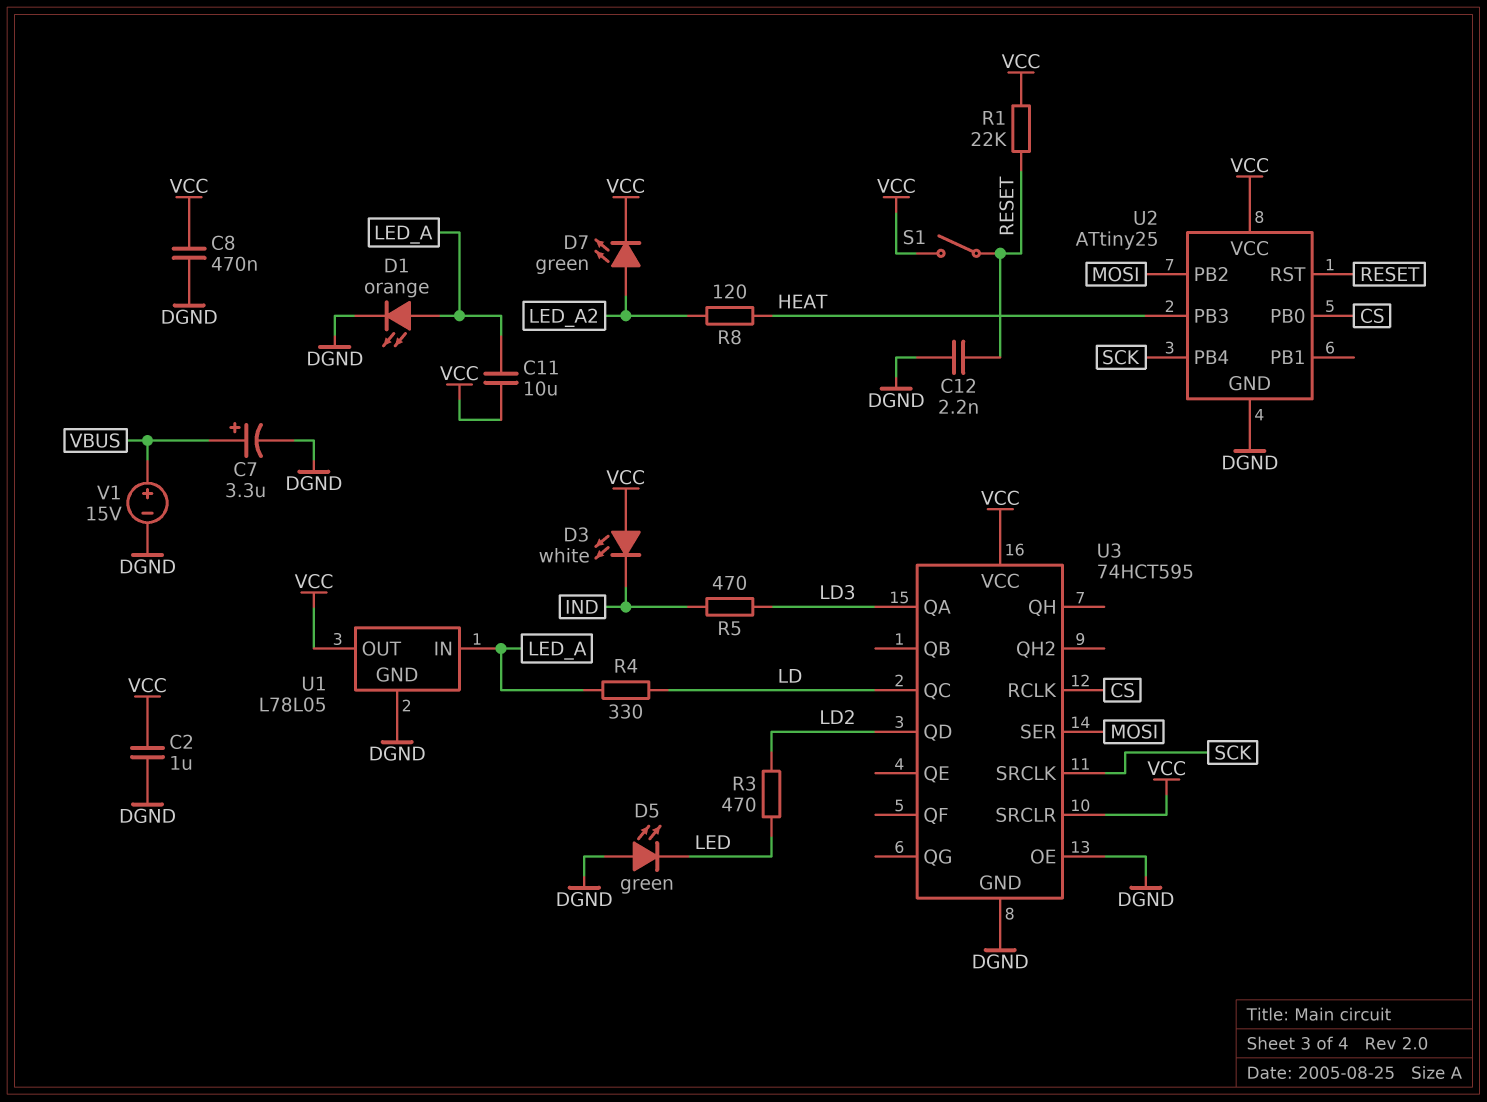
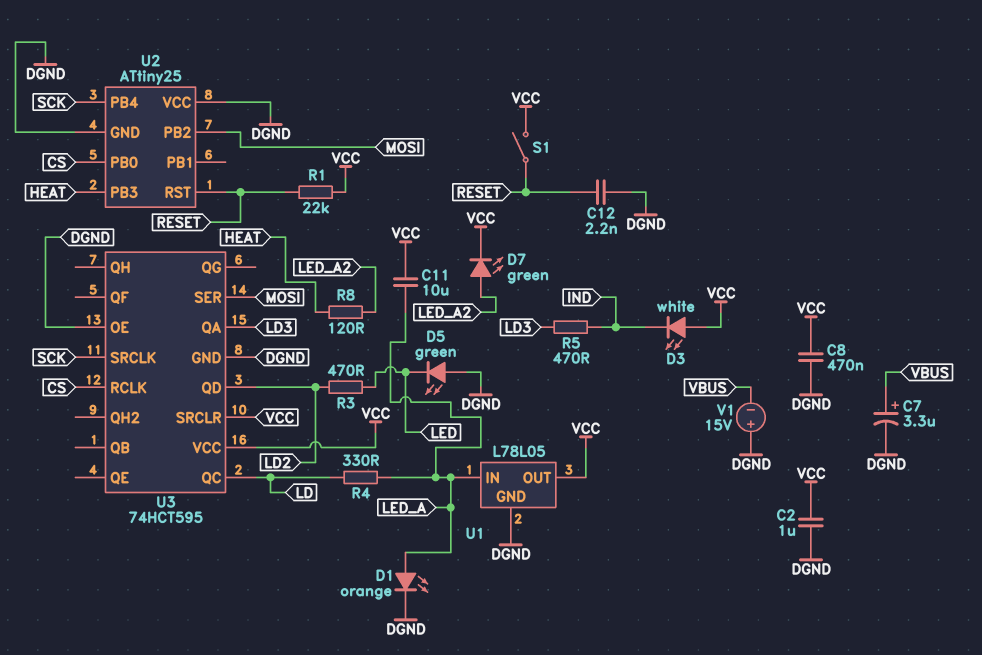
U2 pin VCC: VCC -> DGND
V1: 15V (plus VBUS, minus DGND) -> 15V (plus DGND, minus VBUS)

